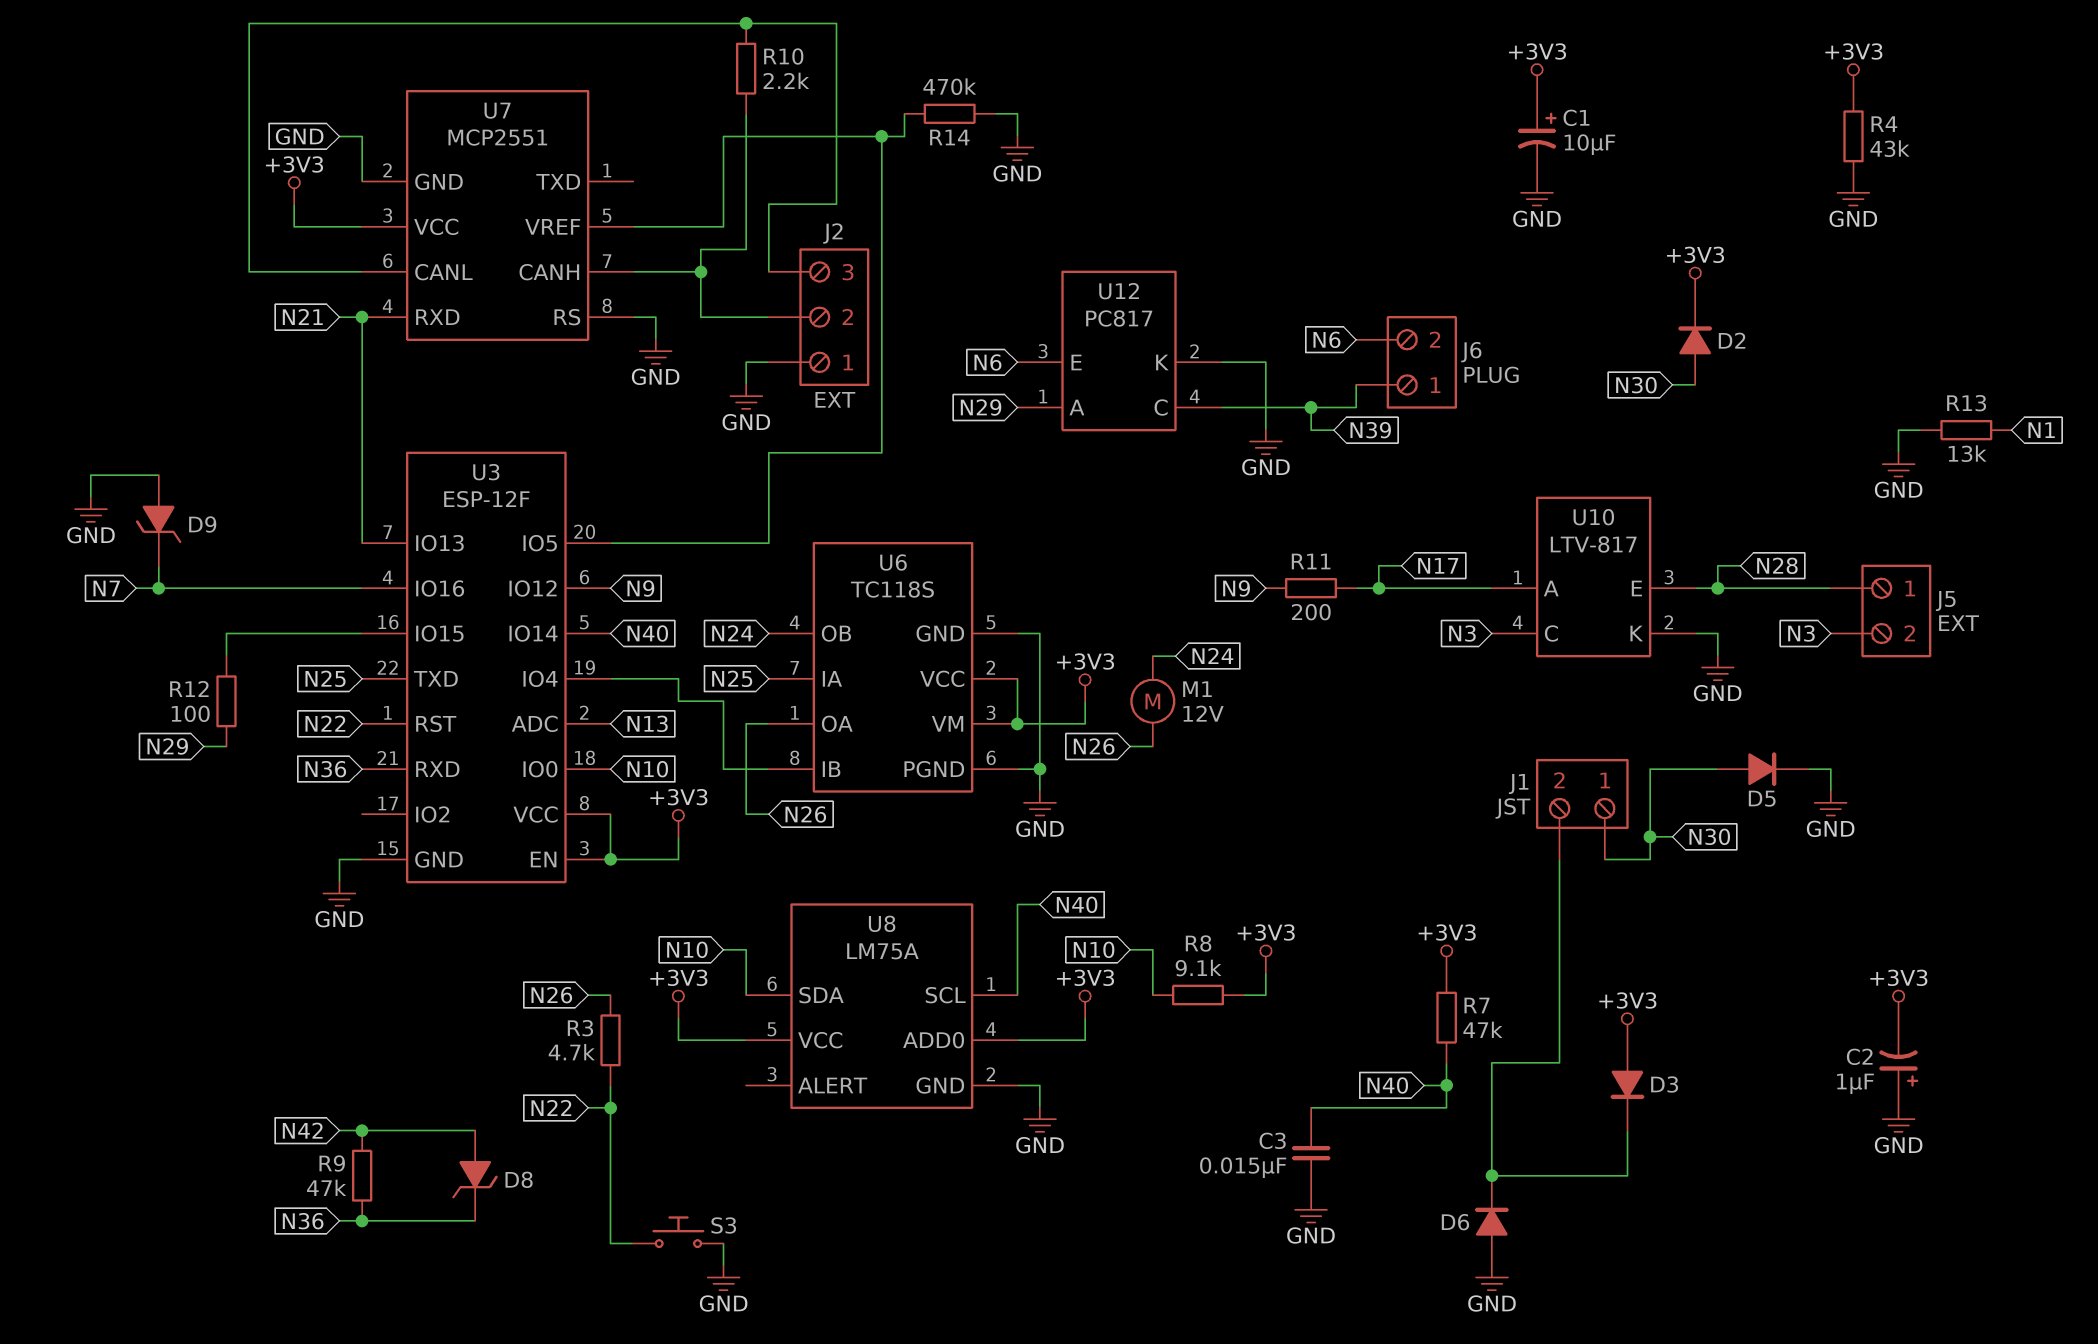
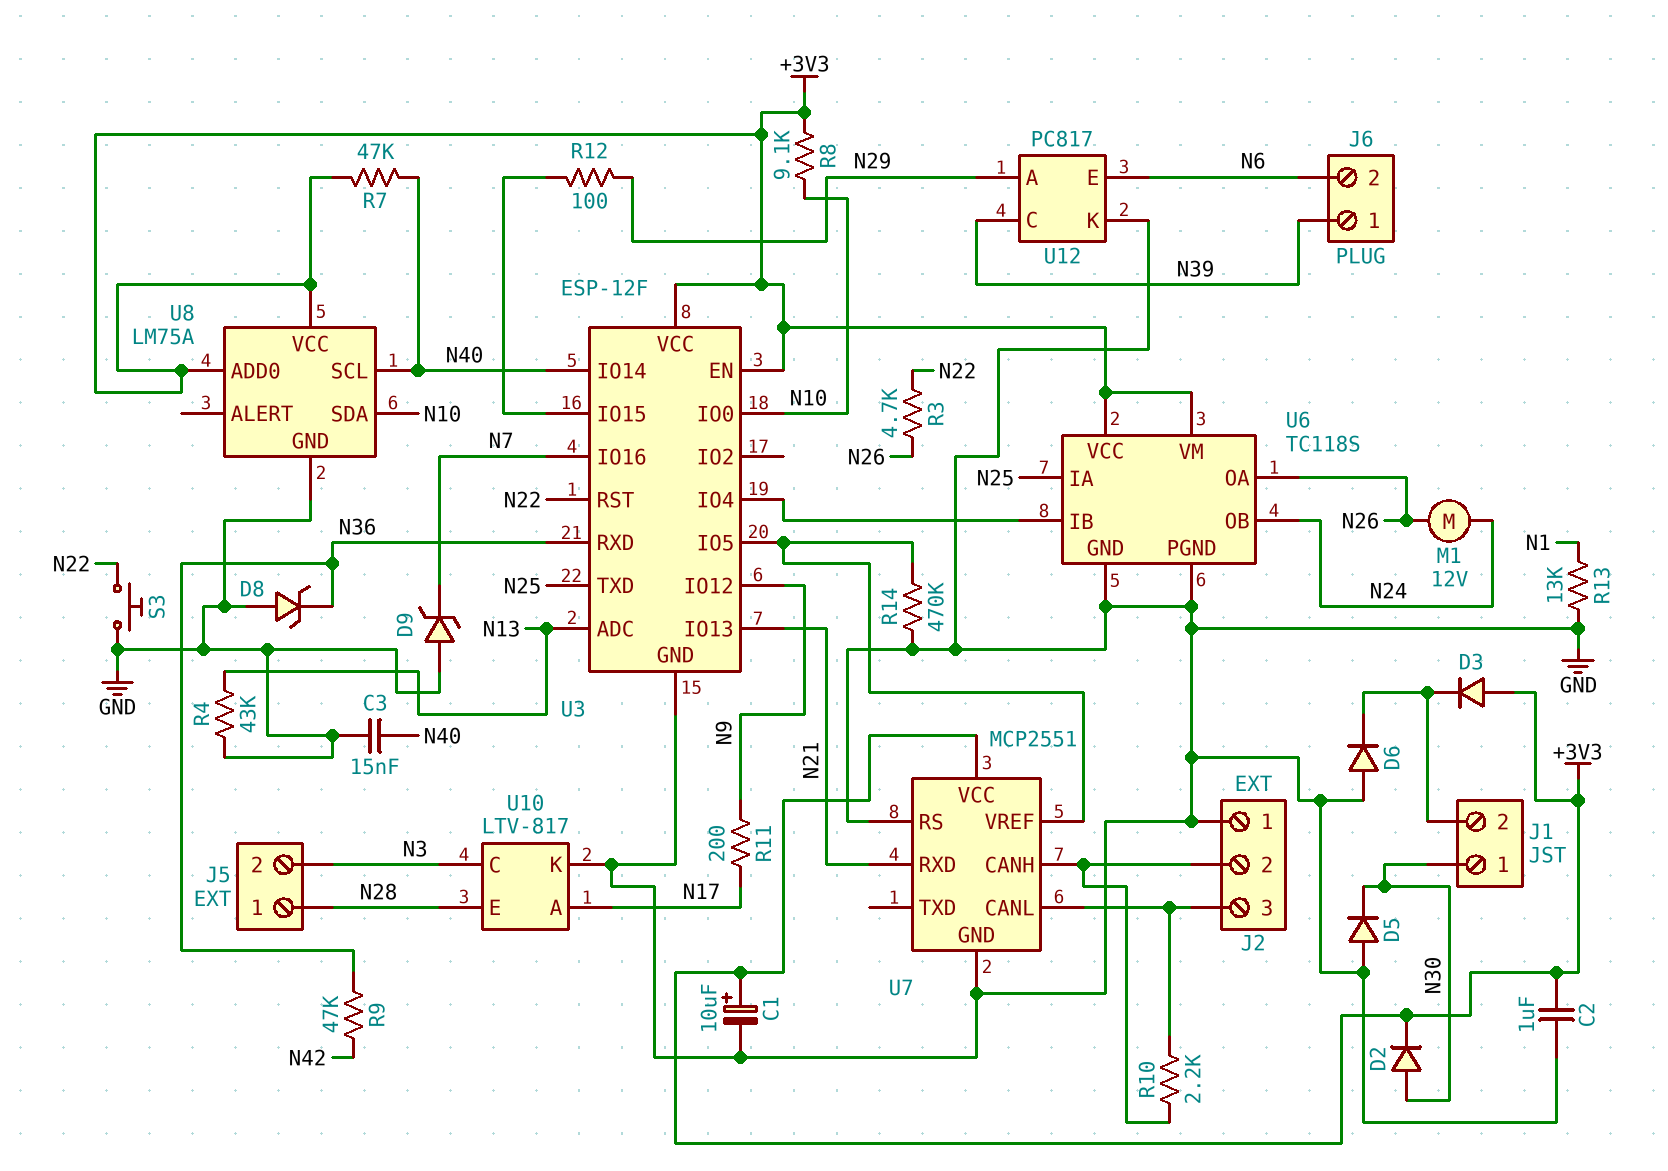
C2: 1uF (plus GND, minus +3V3) -> 1uF (+3V3, GND)
D5: diode (A N30, K GND) -> diode (A GND, K N30)
D8: zener (A N42, K N36) -> zener (A GND, K N36)
R4: 43k (+3V3, GND) -> 43k (GND, N13)

